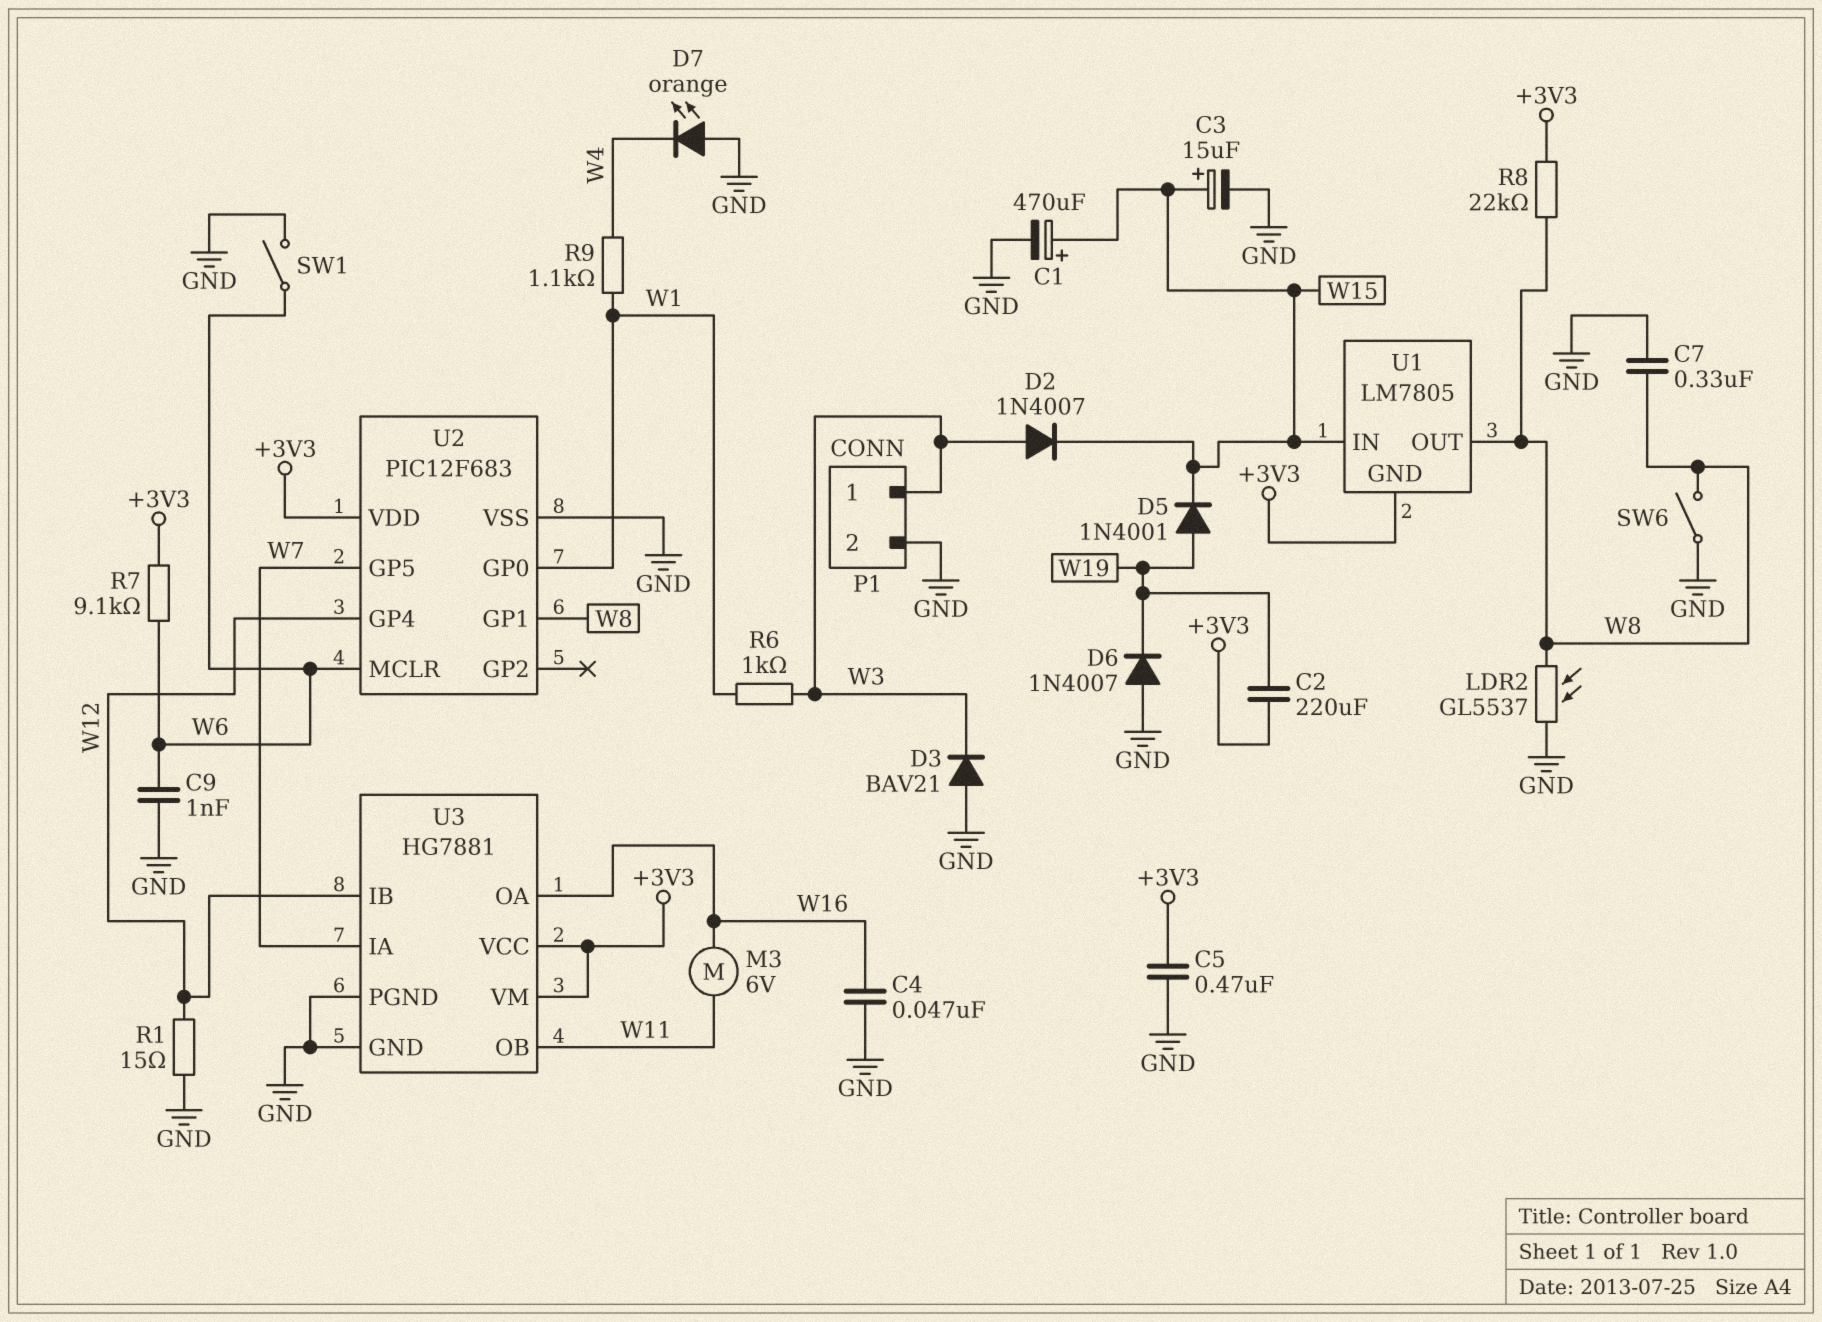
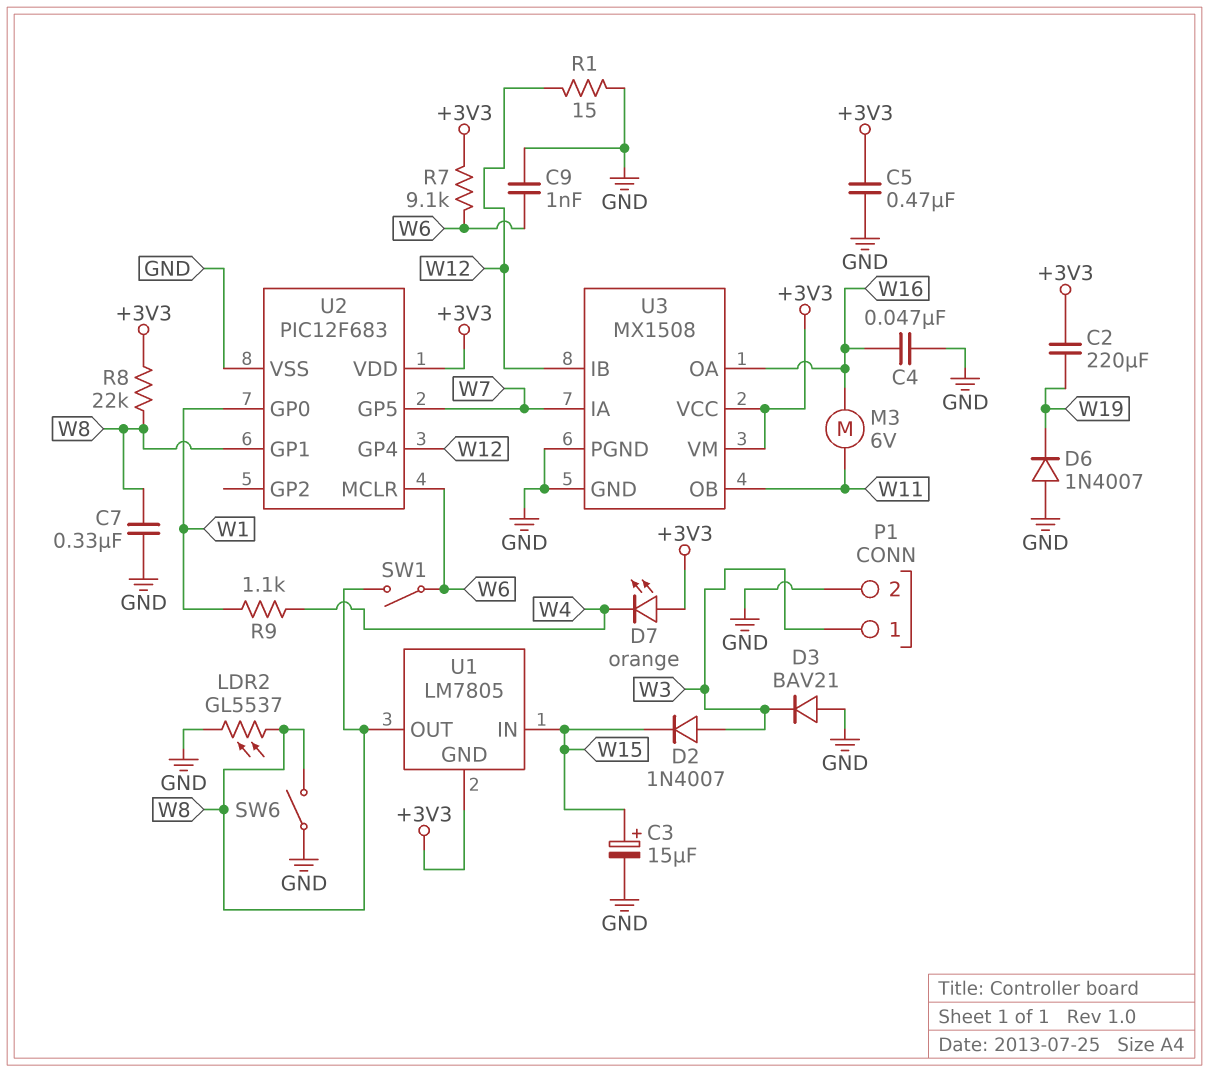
C1: 470uF (plus W15, minus GND) -> none
D5: diode 1N4001 (A W19, K W15) -> none
D7: LED orange (A GND, K W4) -> LED orange (A +3V3, K W4)
R6: 1k (W1, W3) -> none
SW1: switch (GND, W6) -> switch (W6, W8)
U3: HG7881 -> MX1508

